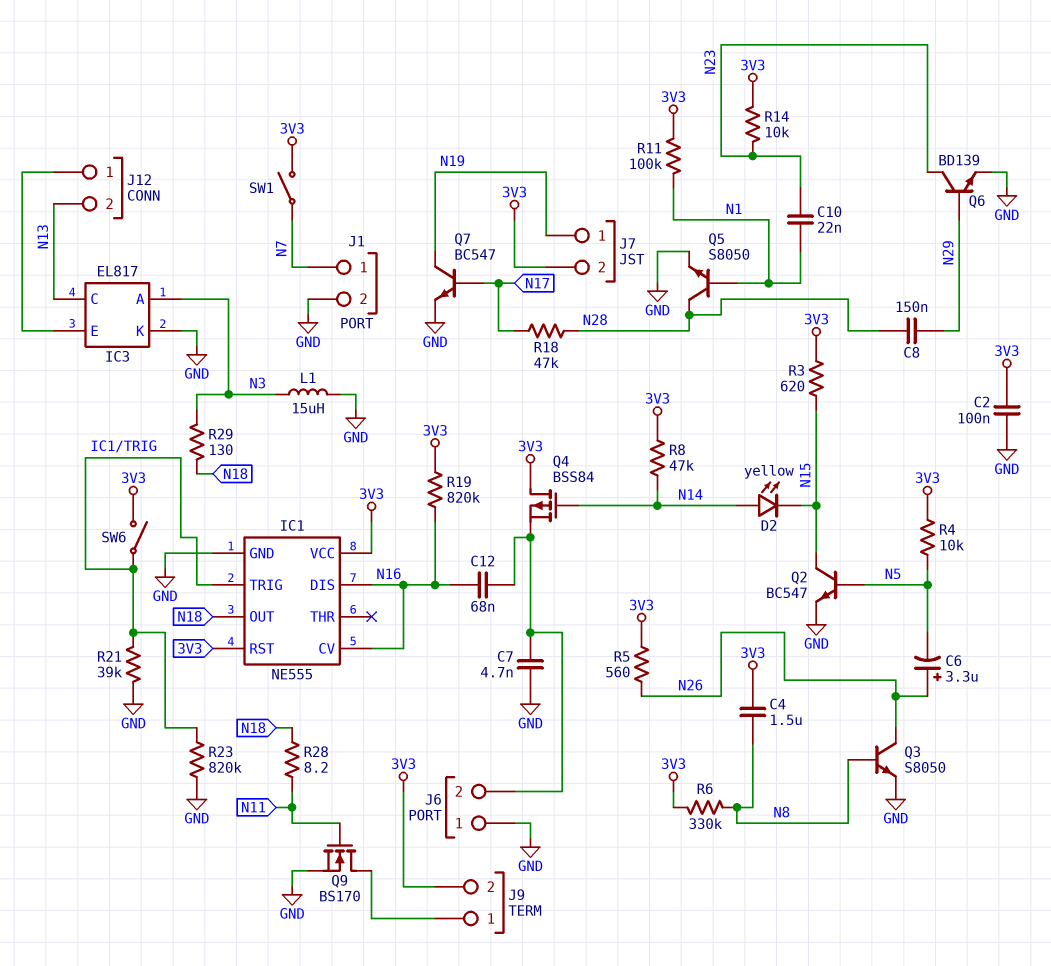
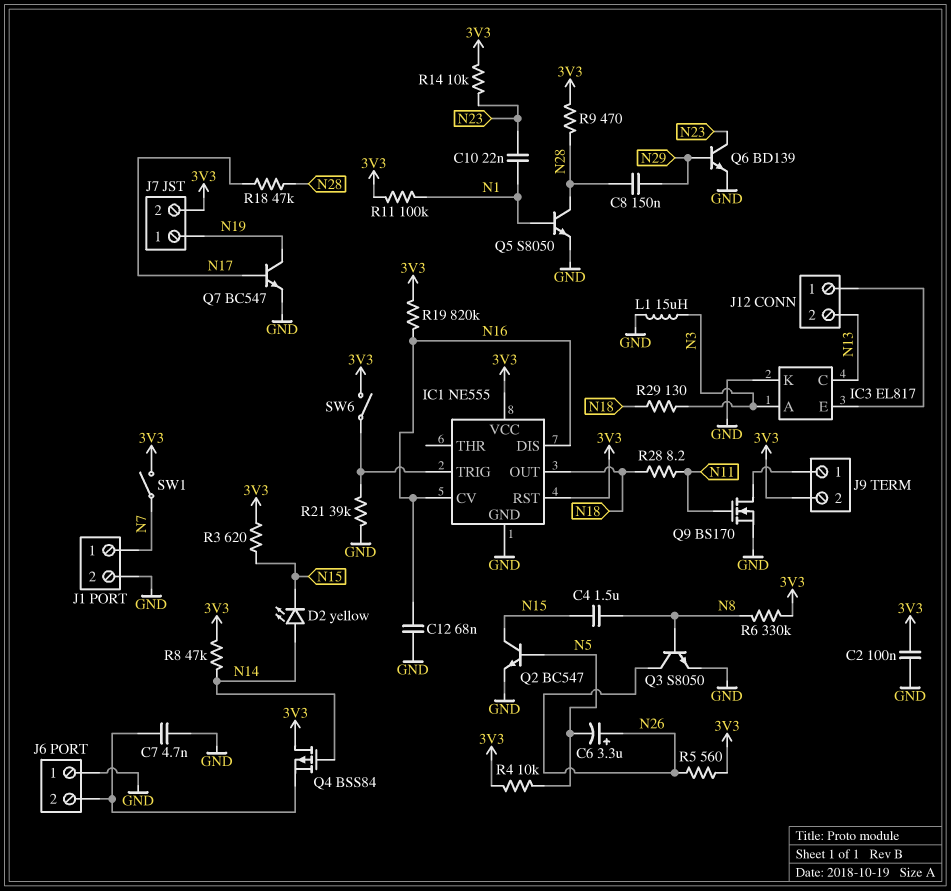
C4: 1.5uF (3V3, N8) -> 1.5uF (N8, N15)
C12: 68nF (J6/2, N16) -> 68nF (GND, N16)
R9: none -> 470 (3V3, N28)
R23: 820k (GND, IC1/TRIG) -> none

